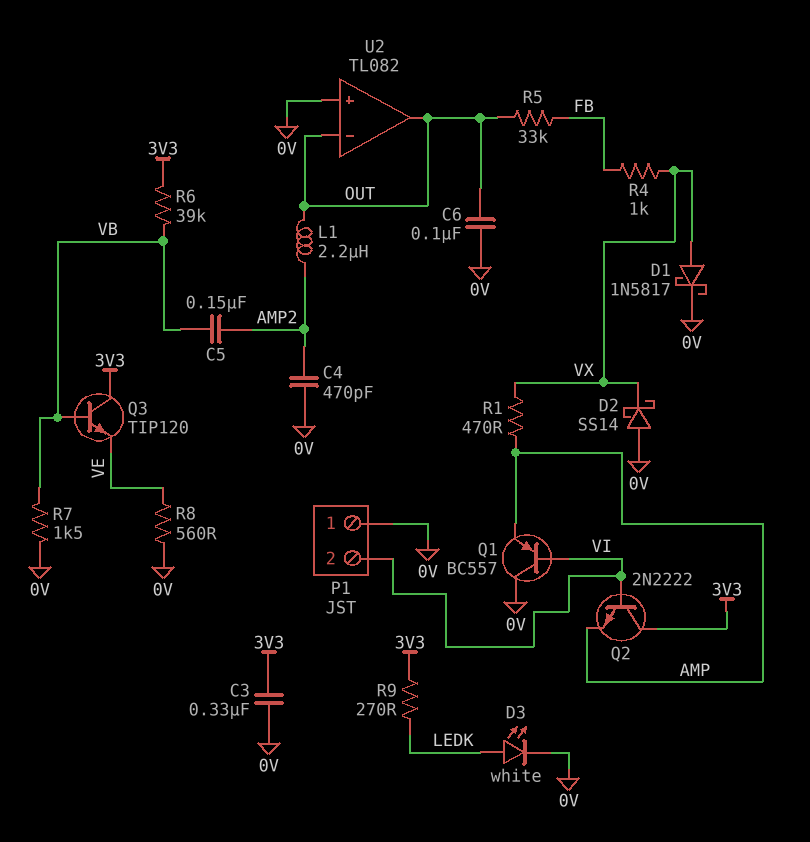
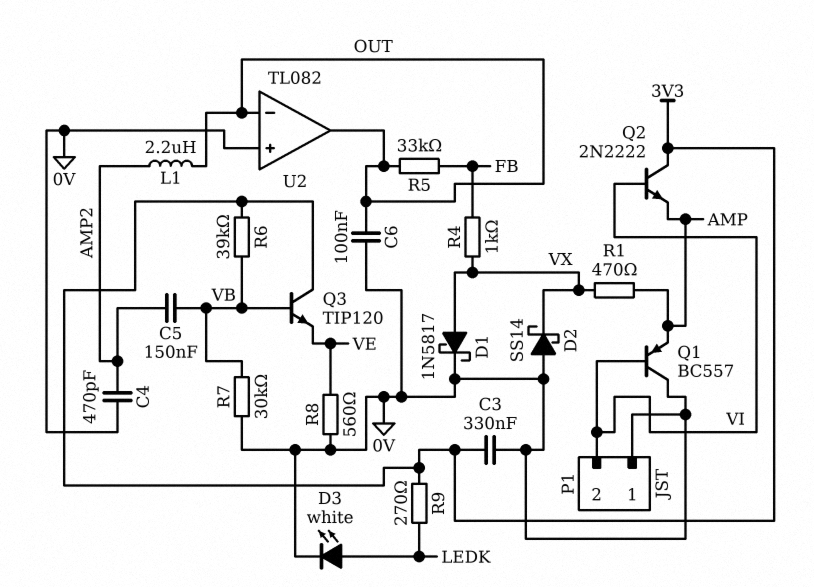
R7: 1.5k (0V, VB) -> 30k (0V, VB)

